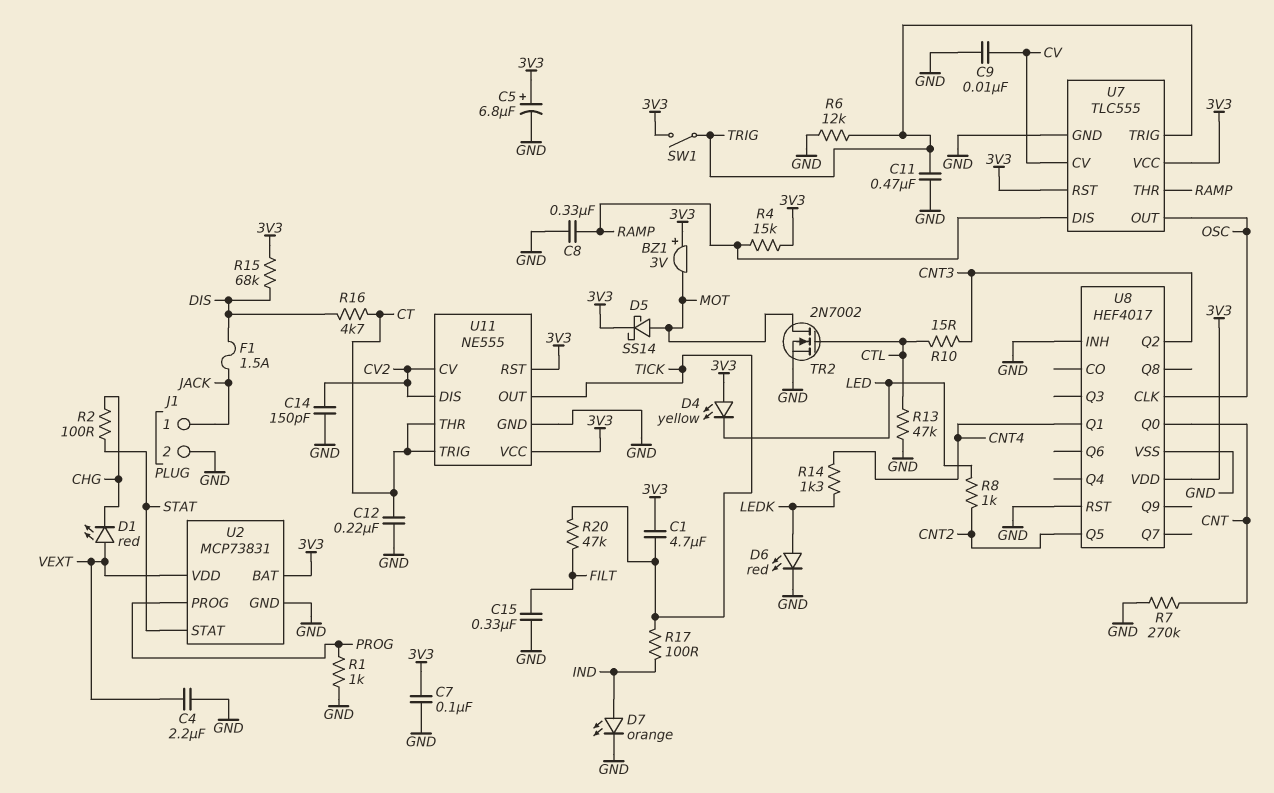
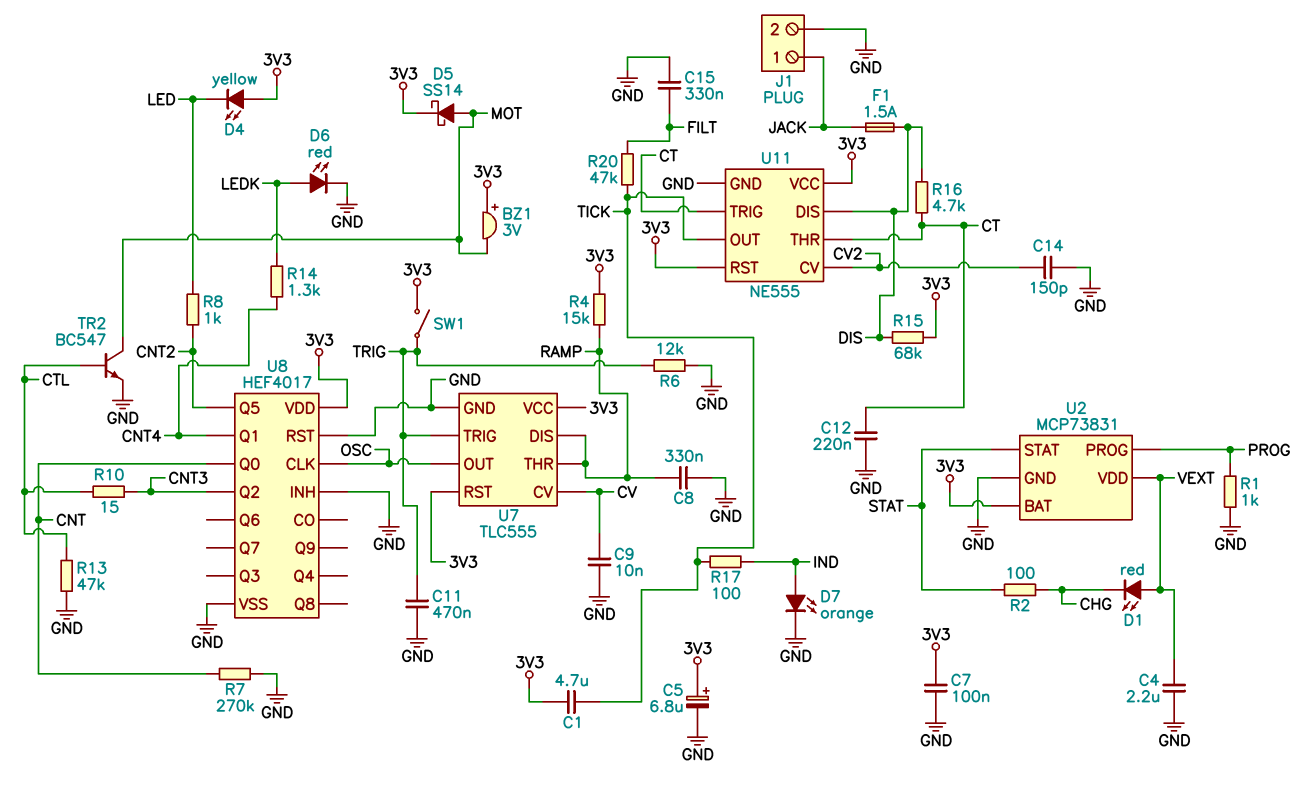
TR2: NMOS 2N7002 (G CTL, D MOT, S GND) -> NPN BC547 (B CTL, C MOT, E GND)
U11 pin DIS: CV2 -> DIS

